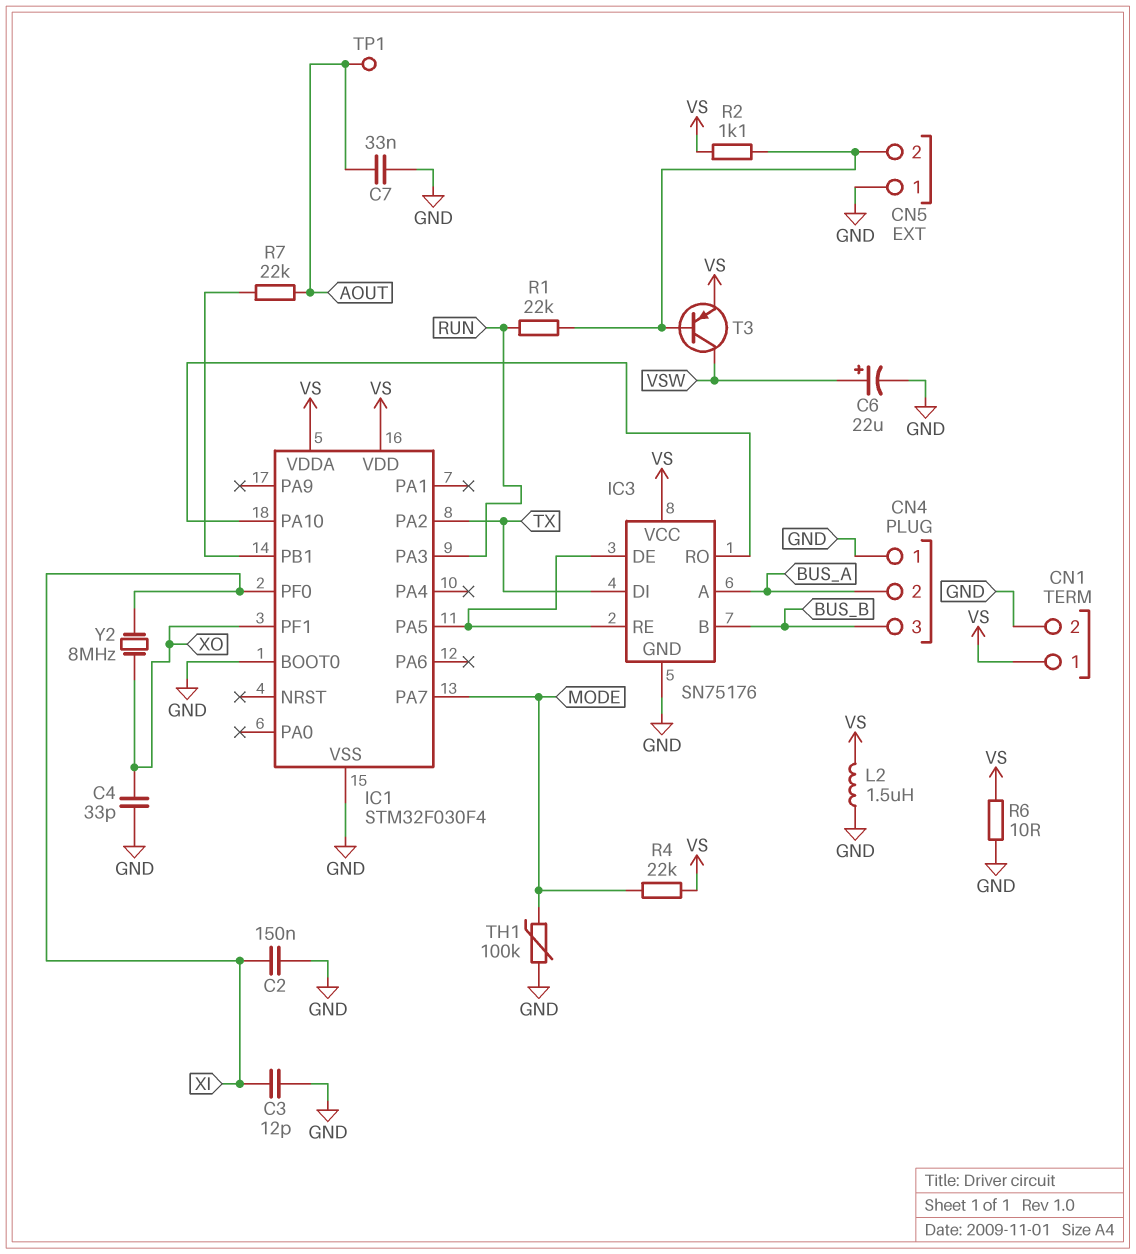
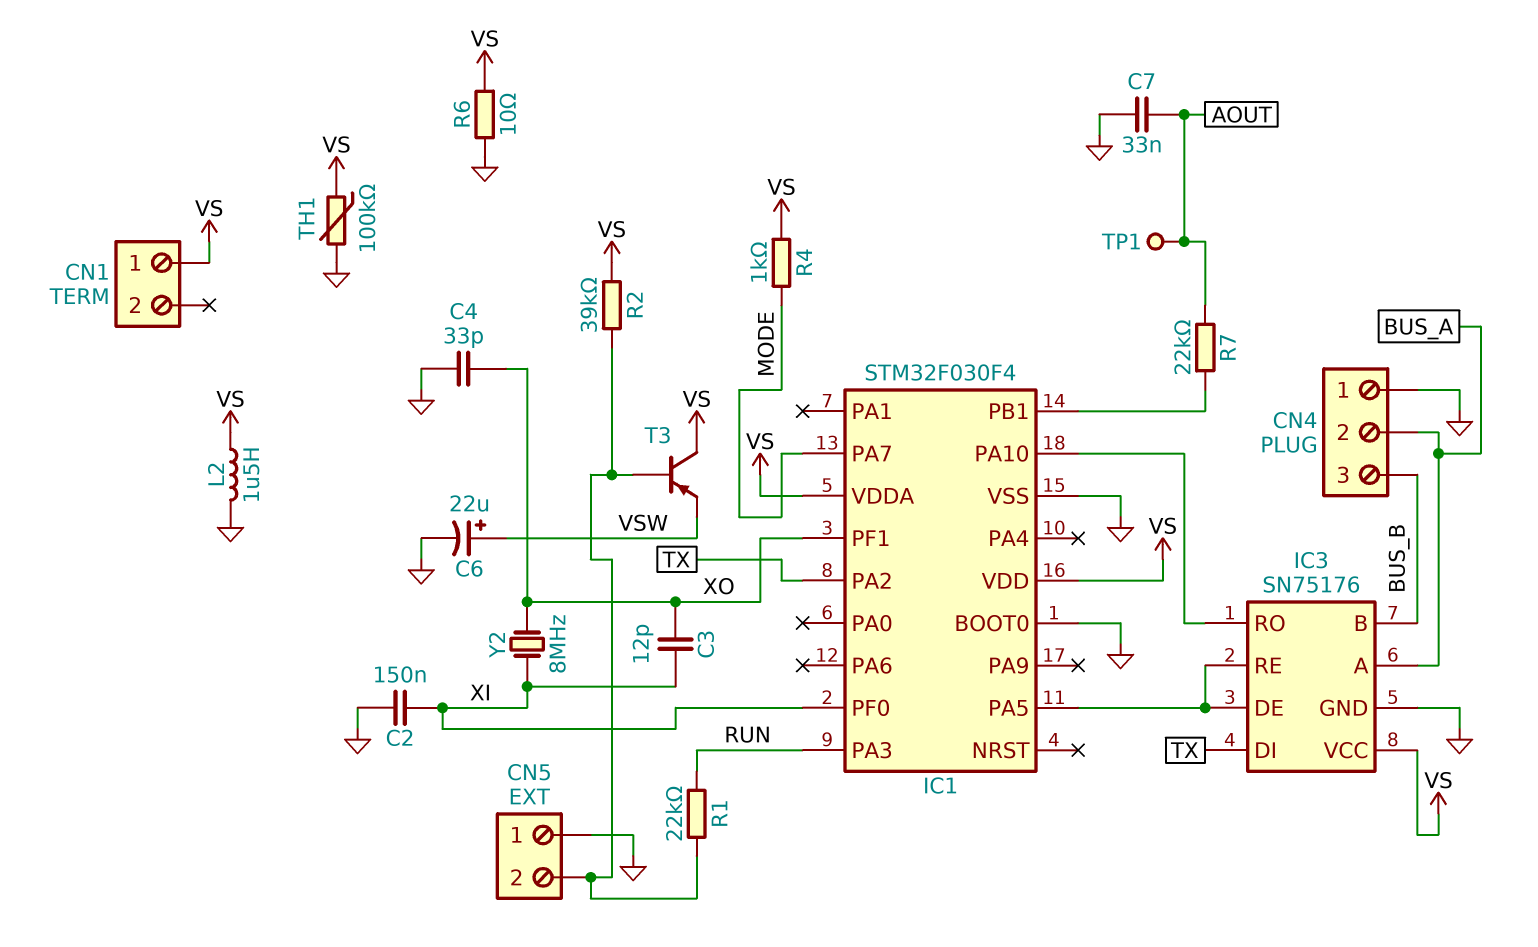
C3: 12pF (GND, XI) -> 12pF (XI, XO)
CN1 pin 2: GND -> none
R2: 1.1k (CN5/2, VS) -> 39k (CN5/2, VS)
R4: 22k (MODE, VS) -> 1k (MODE, VS)
T3: PNP (B CN5/2, C VSW, E VS) -> PNP (B CN5/2, C VS, E VSW)
TH1: 100k (GND, MODE) -> 100k (GND, VS)

